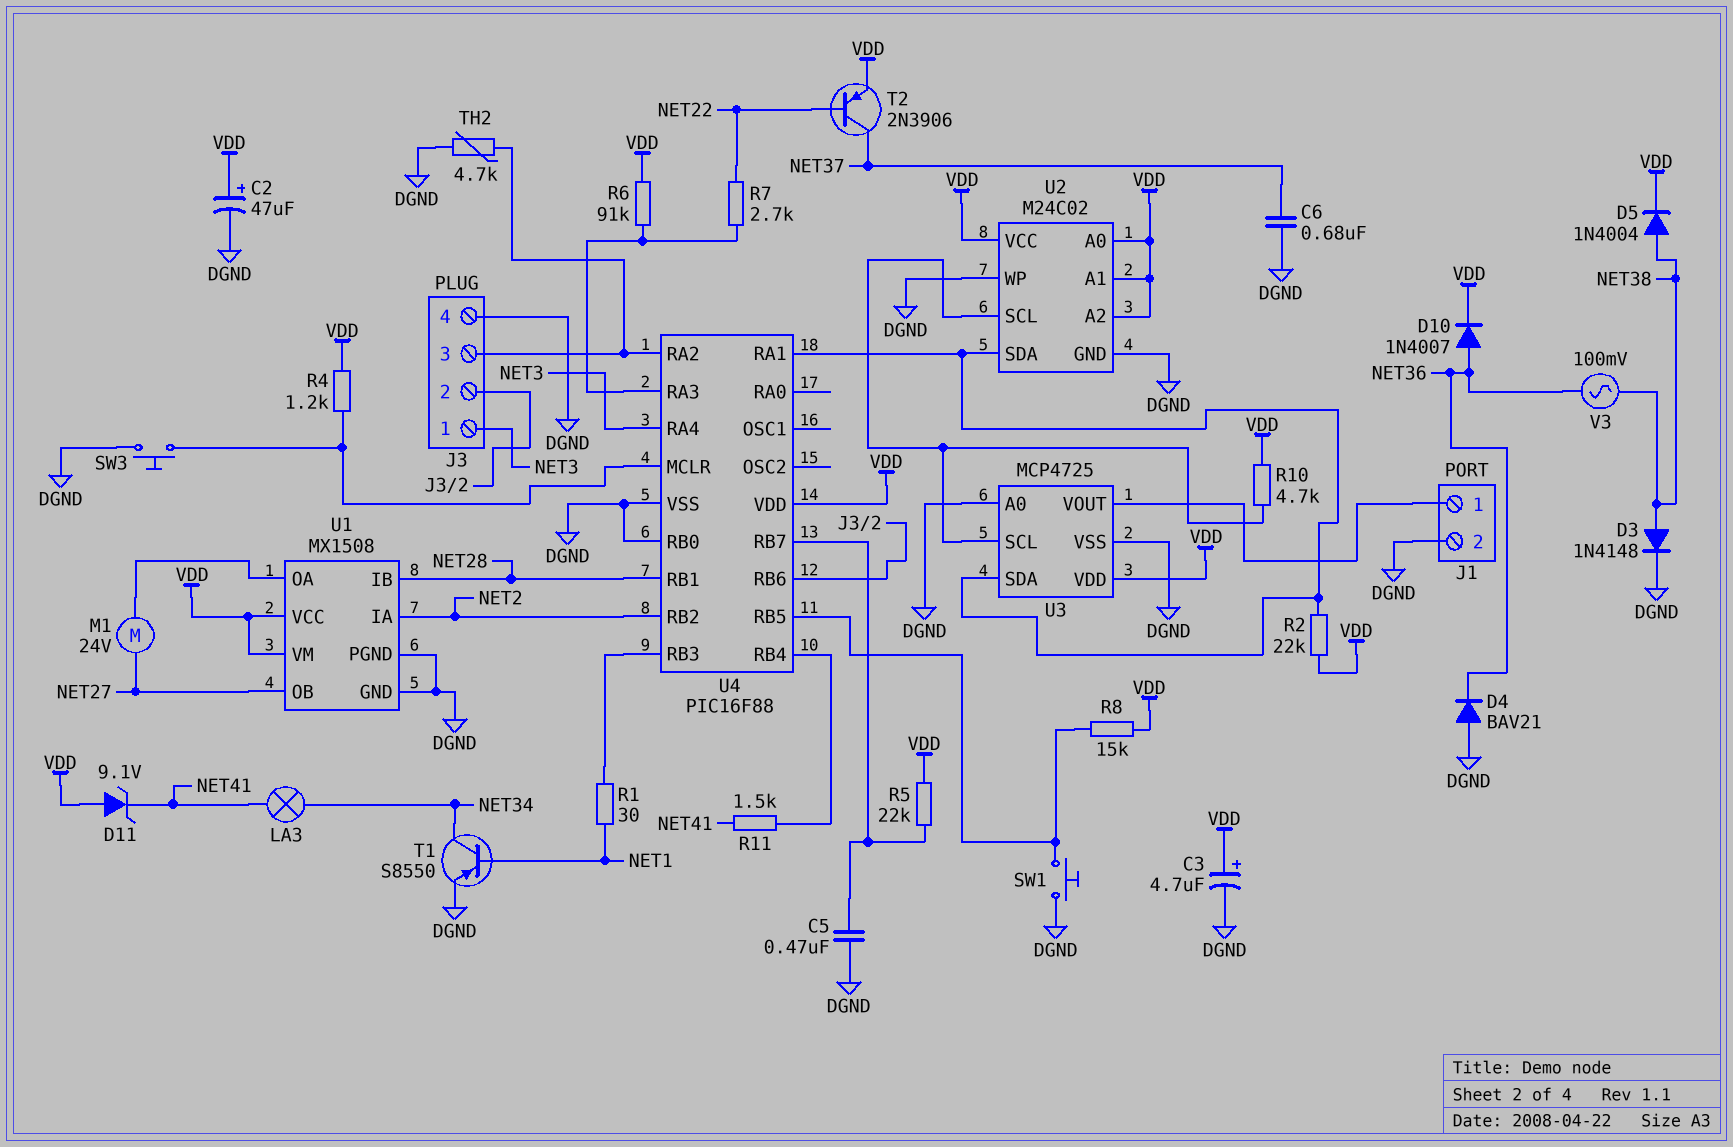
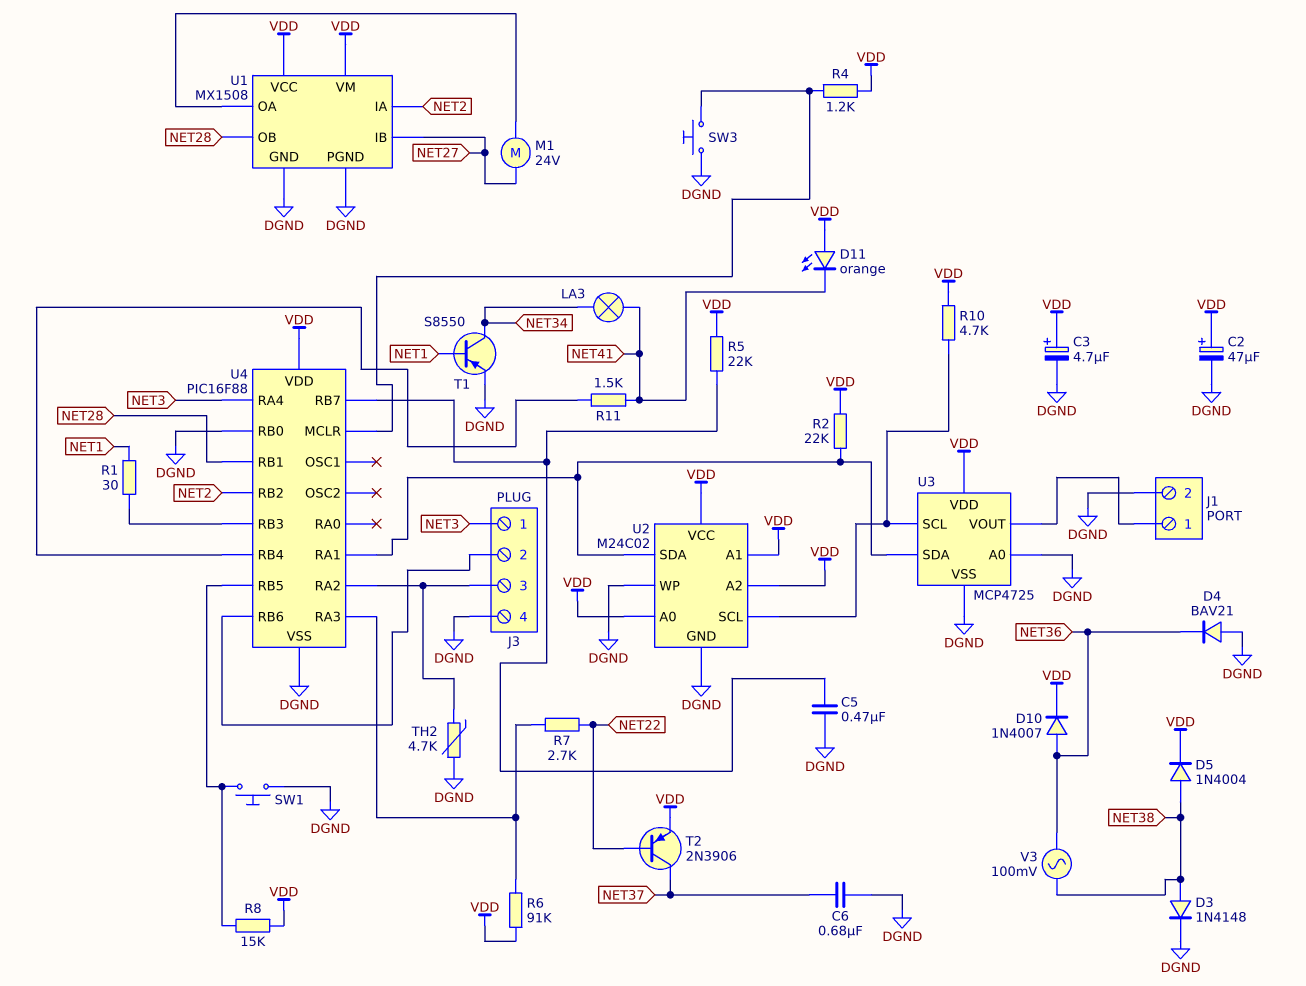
D11: zener 9.1V (A VDD, K NET41) -> LED orange (A VDD, K NET41)
U1 pin IB: NET28 -> NET27
U1 pin OB: NET27 -> NET28

